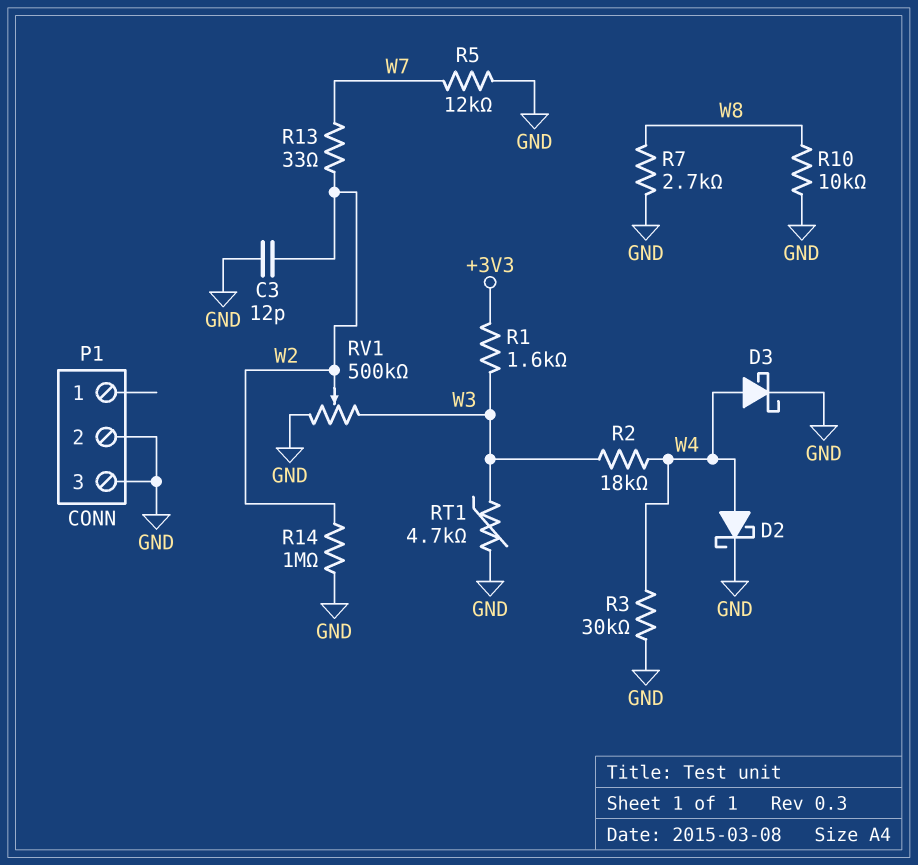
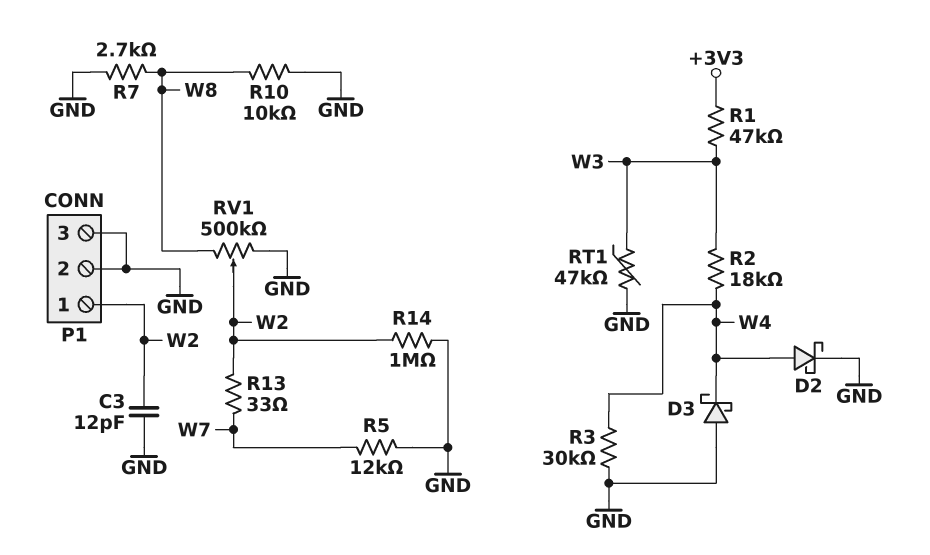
D3: schottky (A W4, K GND) -> schottky (A GND, K W4)
P1 pin 1: none -> W2
R1: 1.6k (+3V3, W3) -> 47k (+3V3, W3)
RT1: 4.7k (GND, W3) -> 47k (GND, W3)
RV1: 500k (GND, W3, wiper W2) -> 500k (GND, W8, wiper W2)

